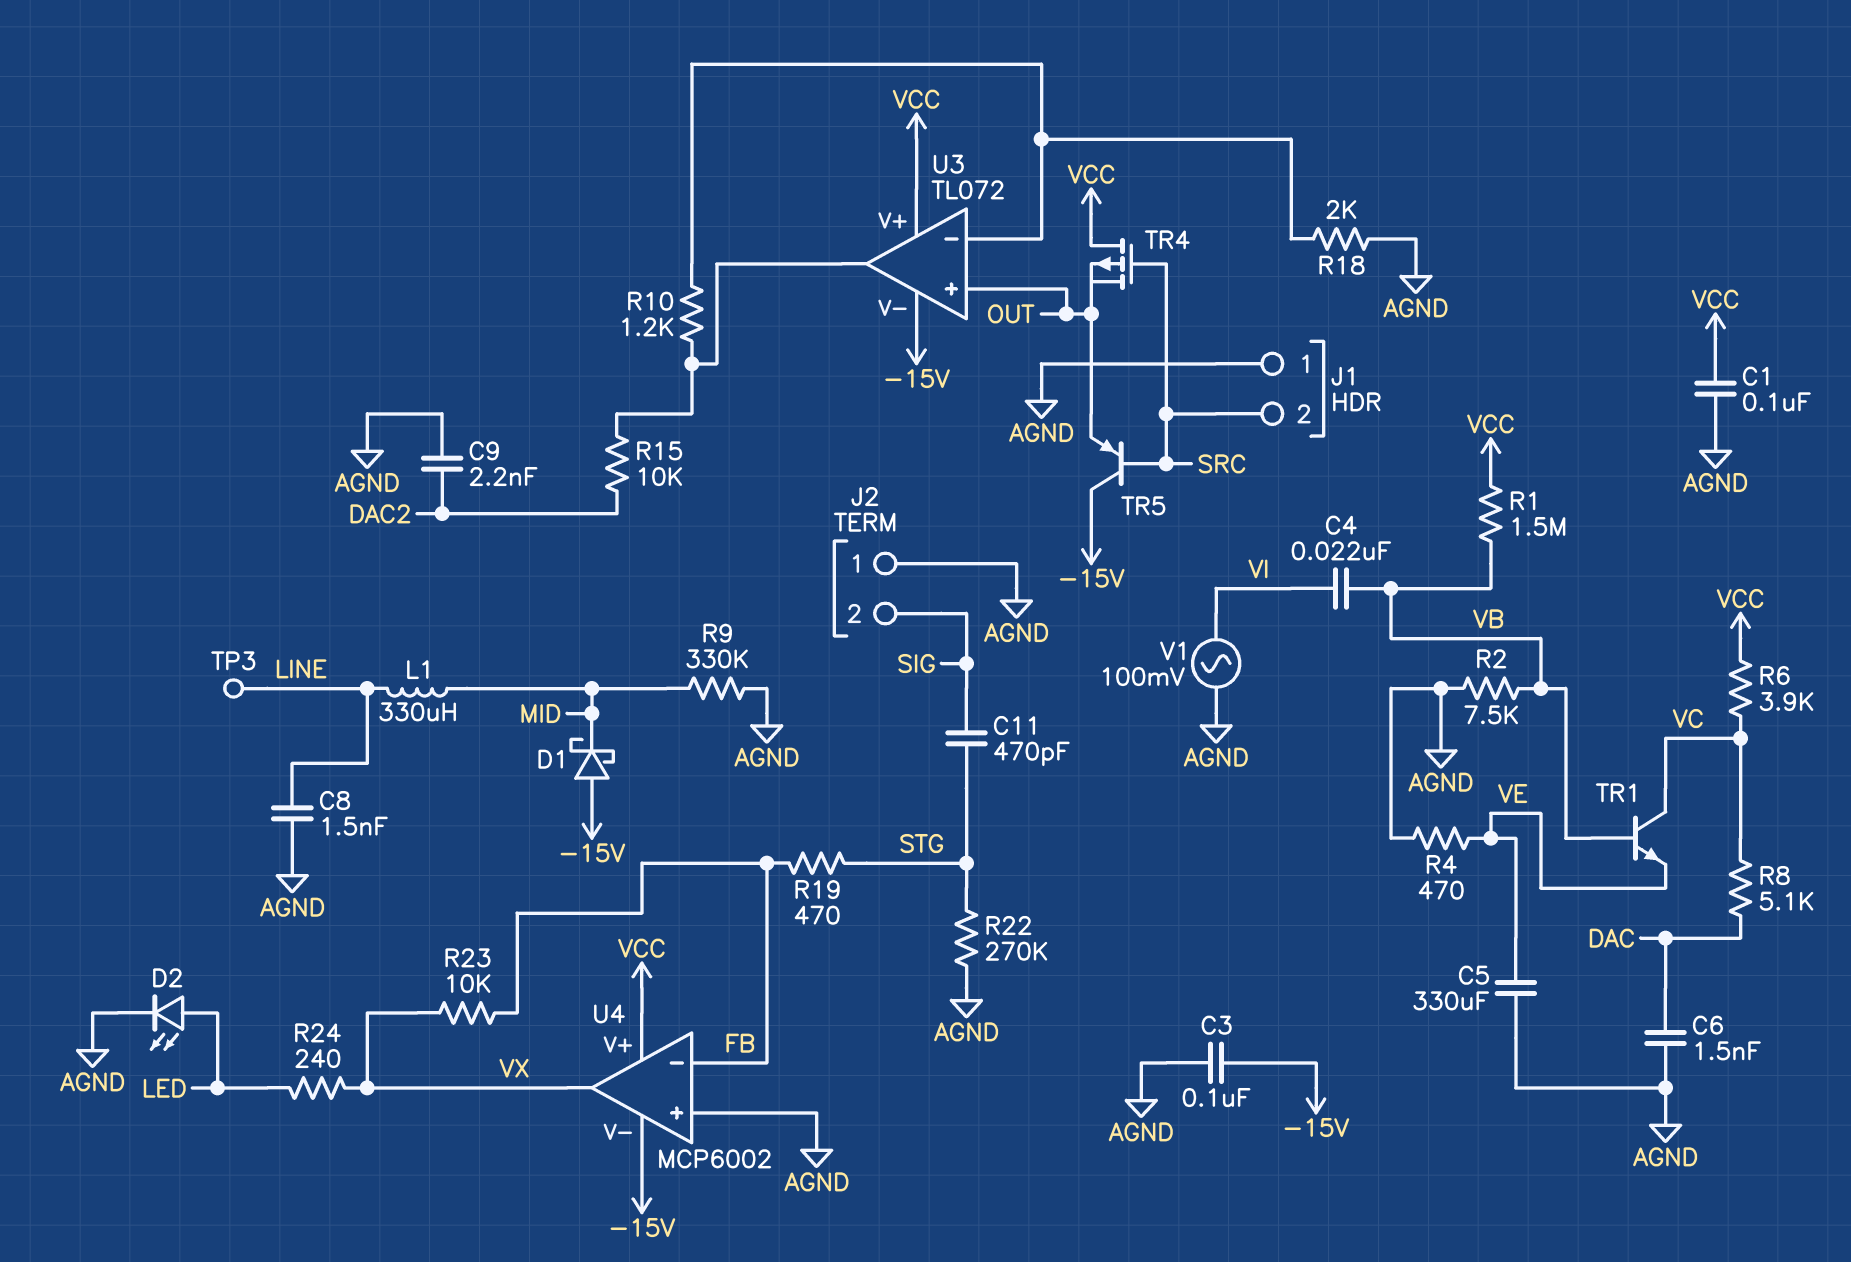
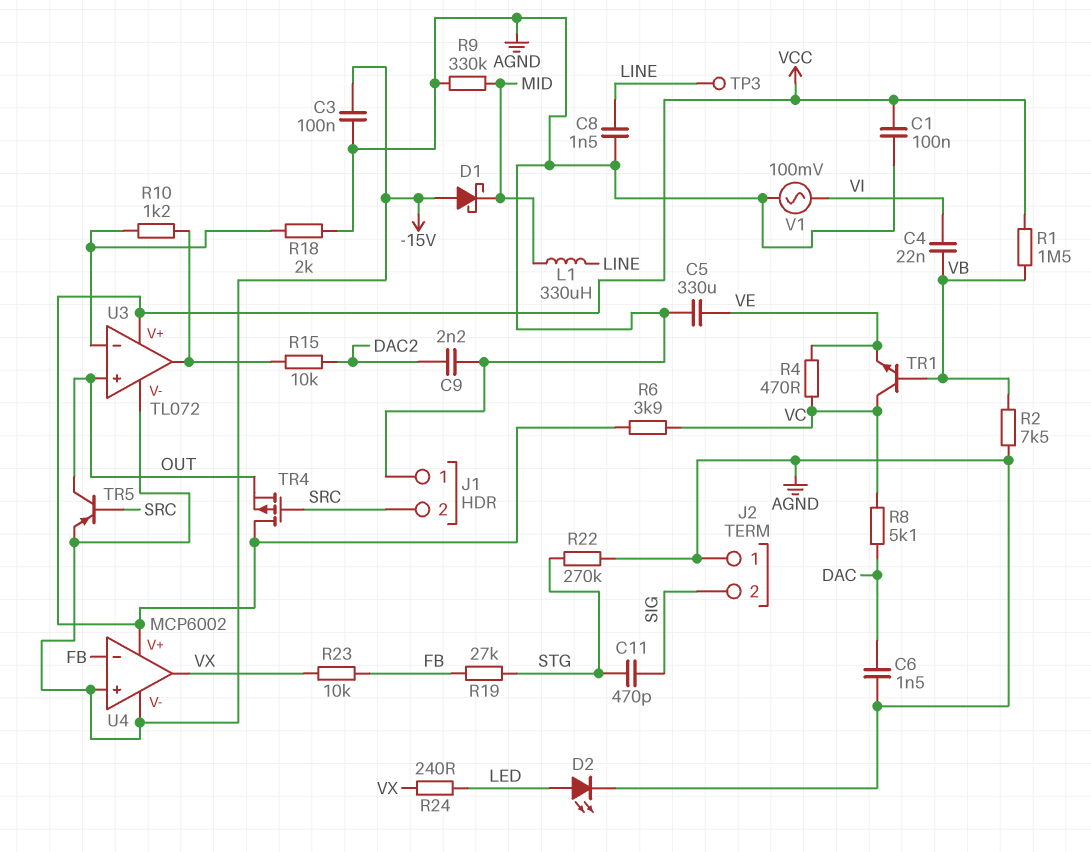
R4: 470 (AGND, VE) -> 470 (VC, VE)
R19: 470 (FB, STG) -> 27k (FB, STG)
TR5: PNP (B SRC, C -15V, E OUT) -> PNP (B SRC, C OUT, E -15V)
U4 pin in+: AGND -> -15V

